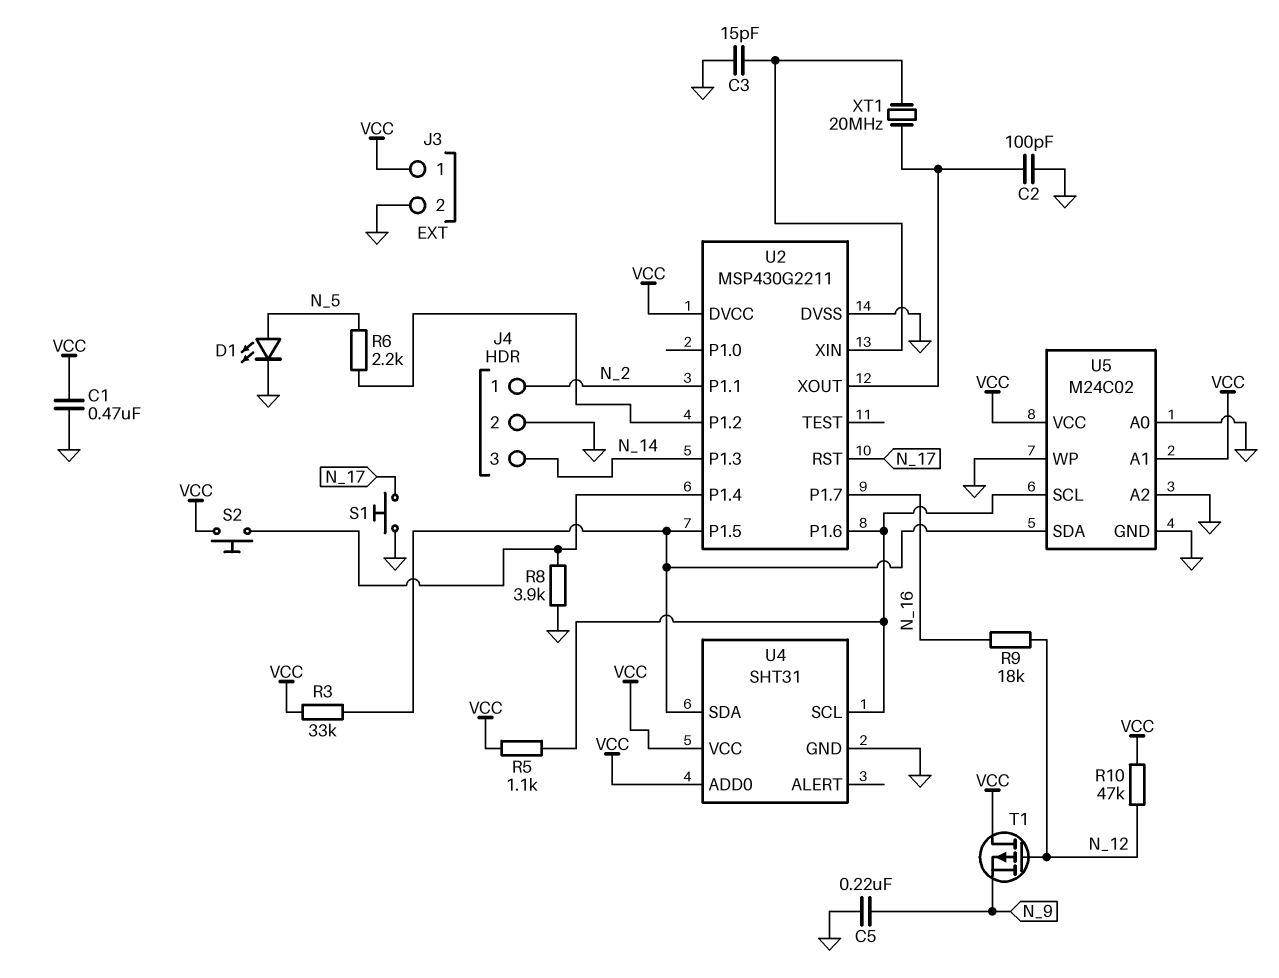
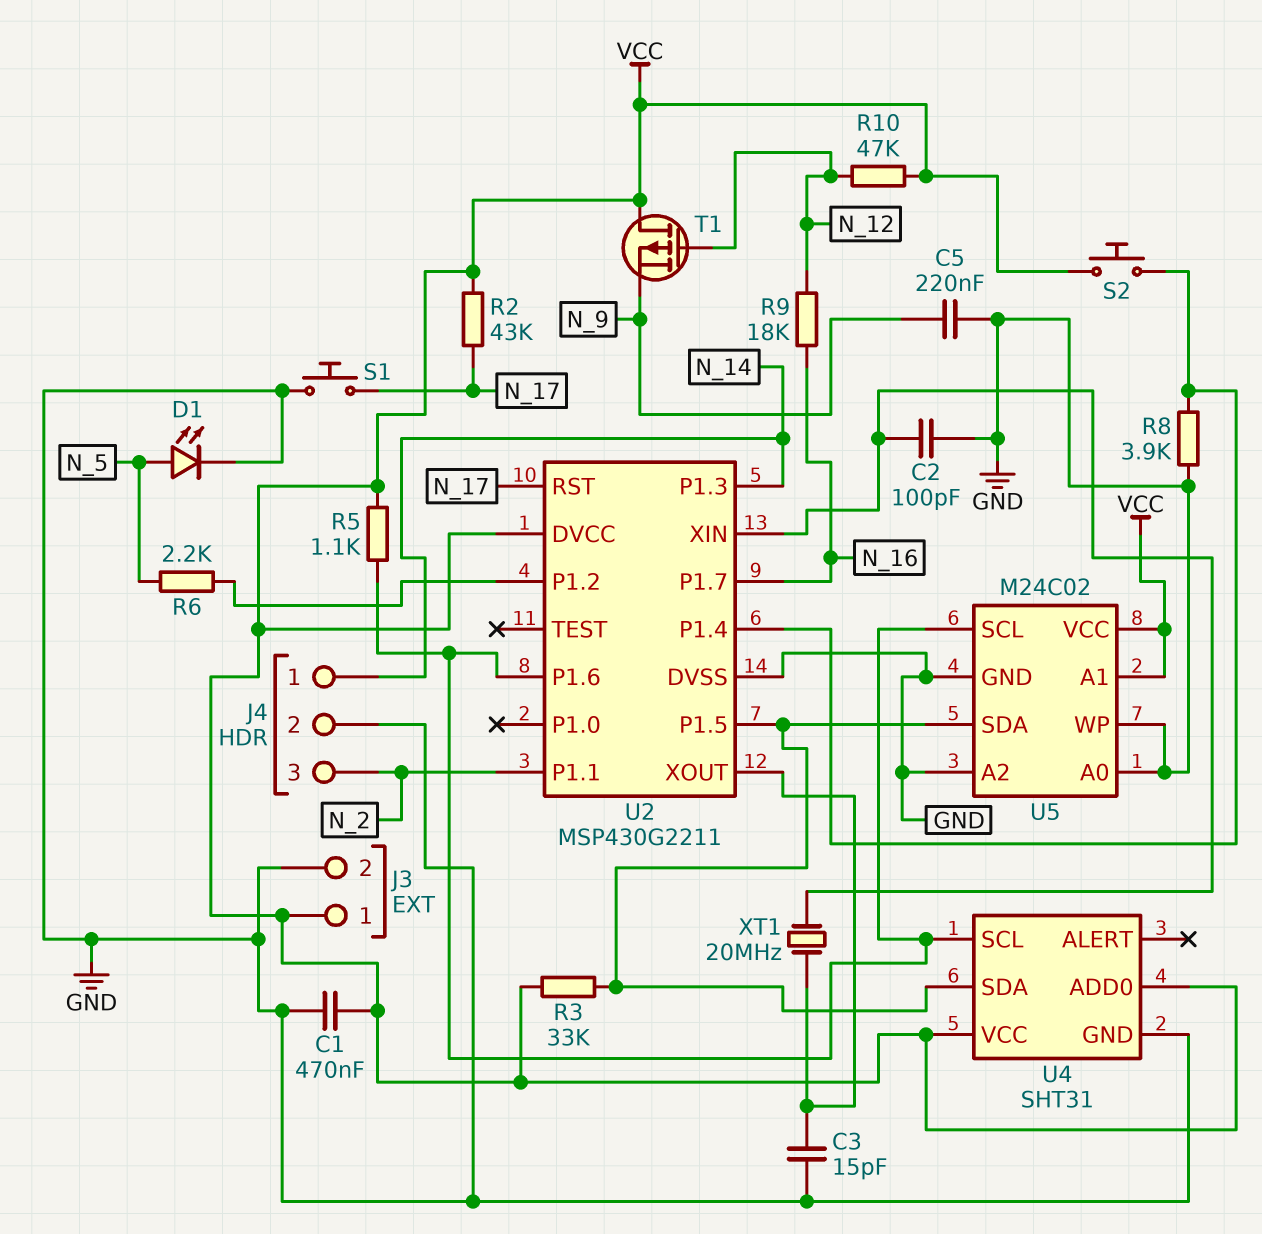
C2: 100pF (GND, U2/XOUT) -> 100pF (GND, U2/XIN)
C3: 15pF (GND, U2/XIN) -> 15pF (GND, U2/XOUT)
J4 pin 1: N_2 -> N_14
J4 pin 3: N_14 -> N_2
R2: none -> 43k (N_17, VCC)

